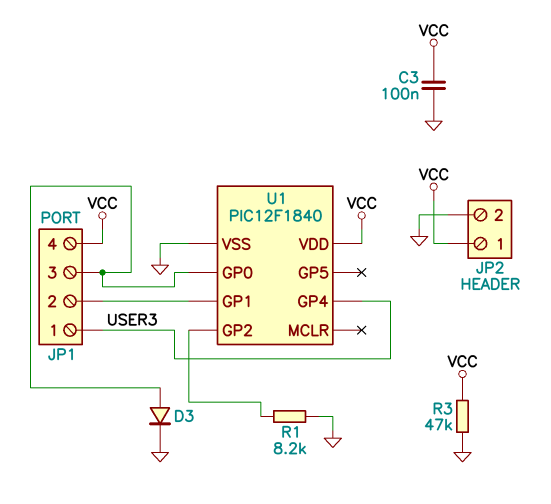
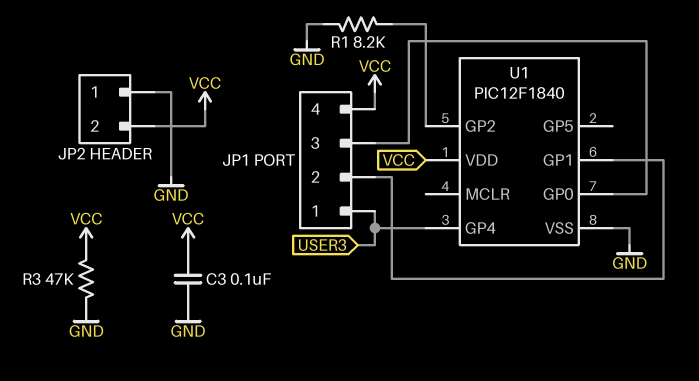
D3: diode (A JP1/3, K GND) -> none
JP2 pin 1: VCC -> GND
JP2 pin 2: GND -> VCC

